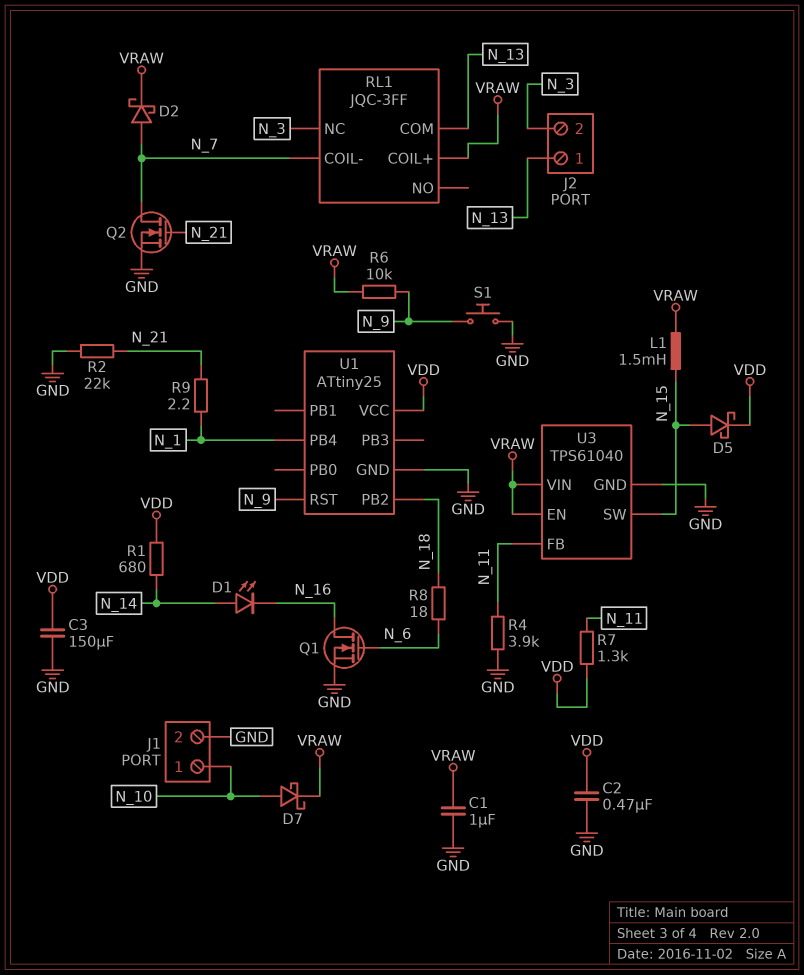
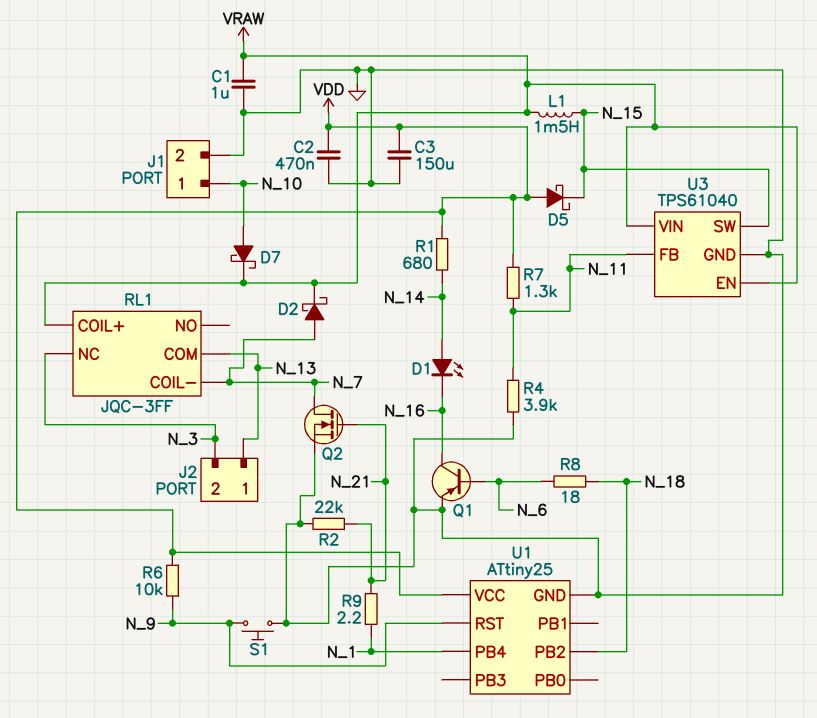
D5: schottky (A N_15, K VDD) -> schottky (A VDD, K N_15)
Q1: NMOS (G N_6, D N_16, S GND) -> PNP (B N_6, C N_16, E GND)
R6: 10k (N_9, VRAW) -> 10k (N_9, VDD)

